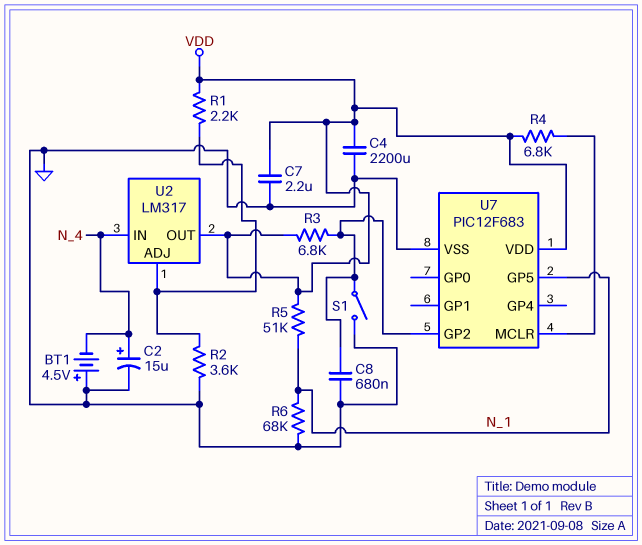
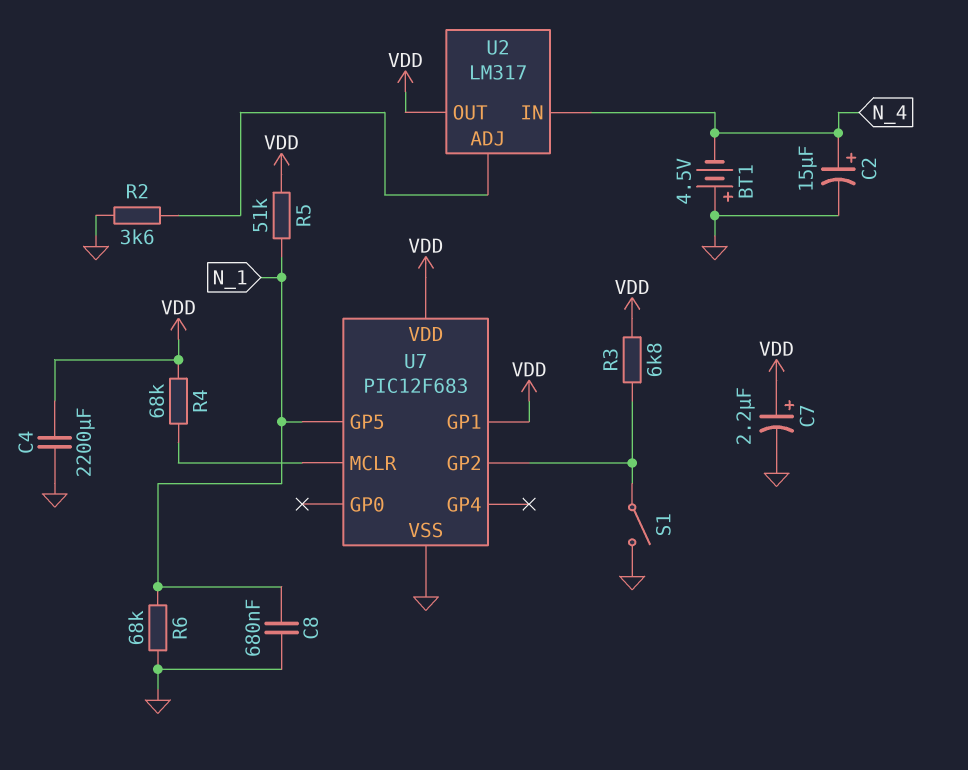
C7: 2.2uF (GND, VDD) -> 2.2uF (plus VDD, minus GND)
C8: 680nF (GND, U7/GP2) -> 680nF (GND, N_1)
R1: 2.2k (U2/ADJ, VDD) -> none
R4: 6.8k (U7/MCLR, VDD) -> 68k (U7/MCLR, VDD)
U7 pin GP1: none -> VDD

